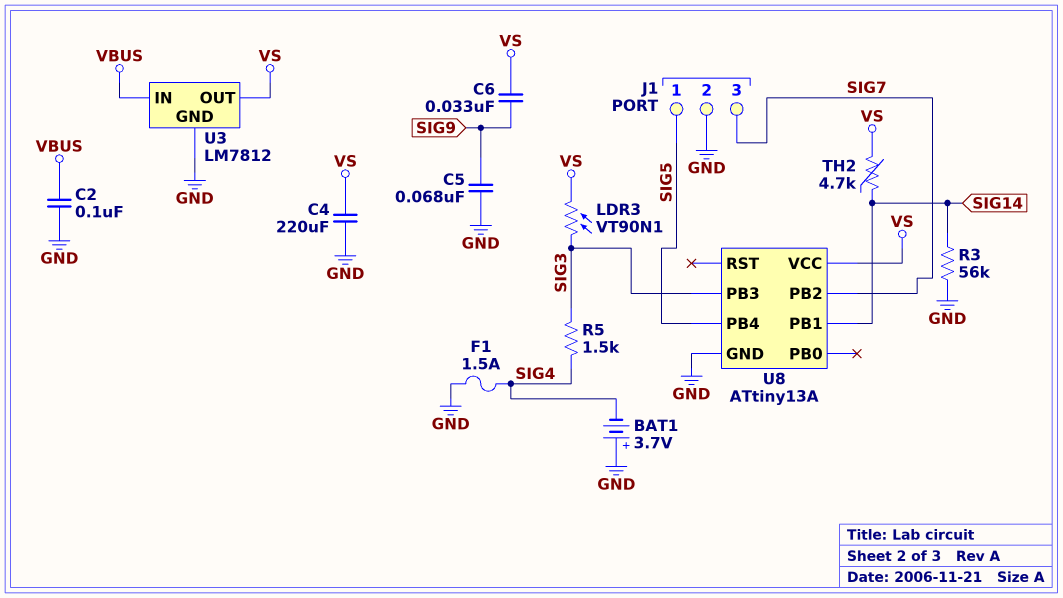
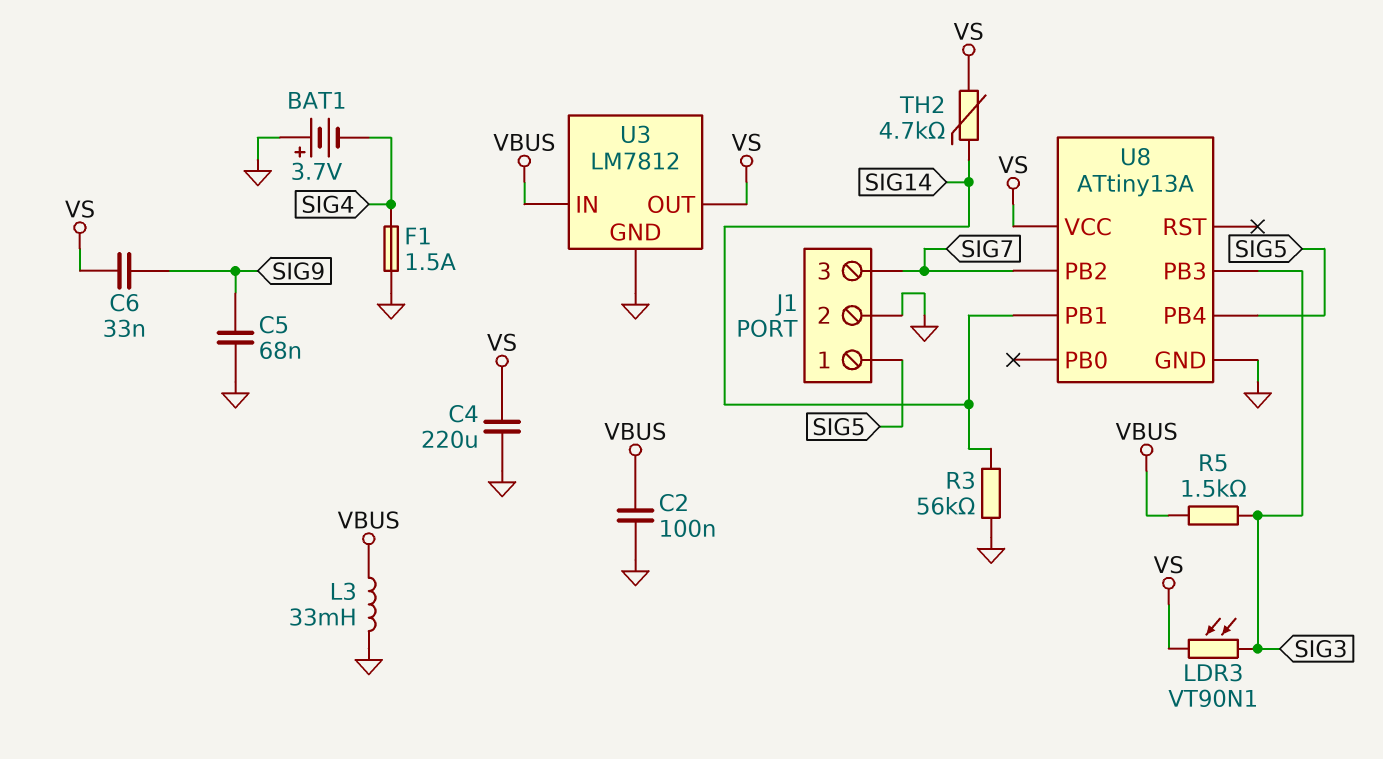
L3: none -> 33mH (GND, VBUS)
R5: 1.5k (SIG3, SIG4) -> 1.5k (SIG3, VBUS)

